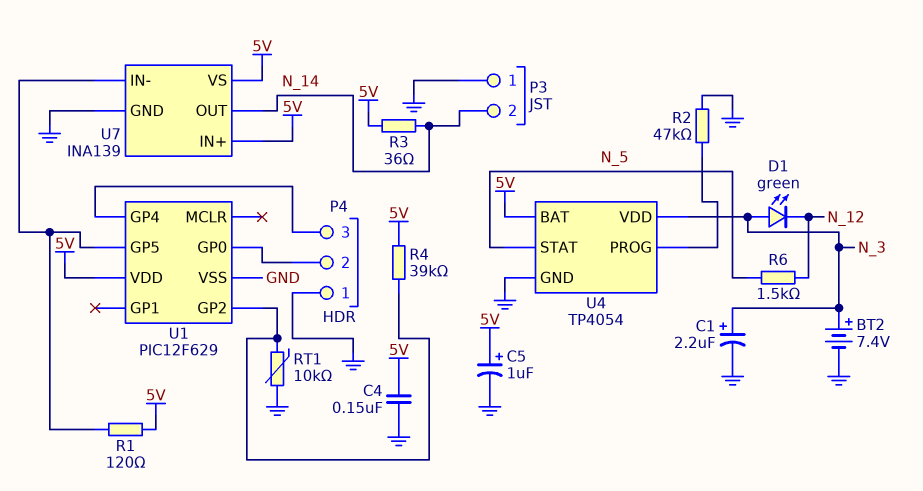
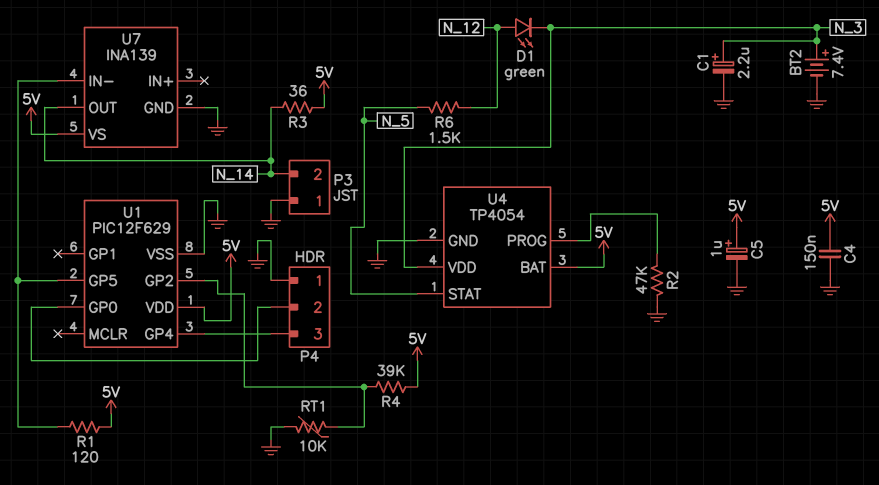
D1: LED green (A N_3, K N_12) -> LED green (A N_12, K N_3)
U7 pin IN+: 5V -> none

